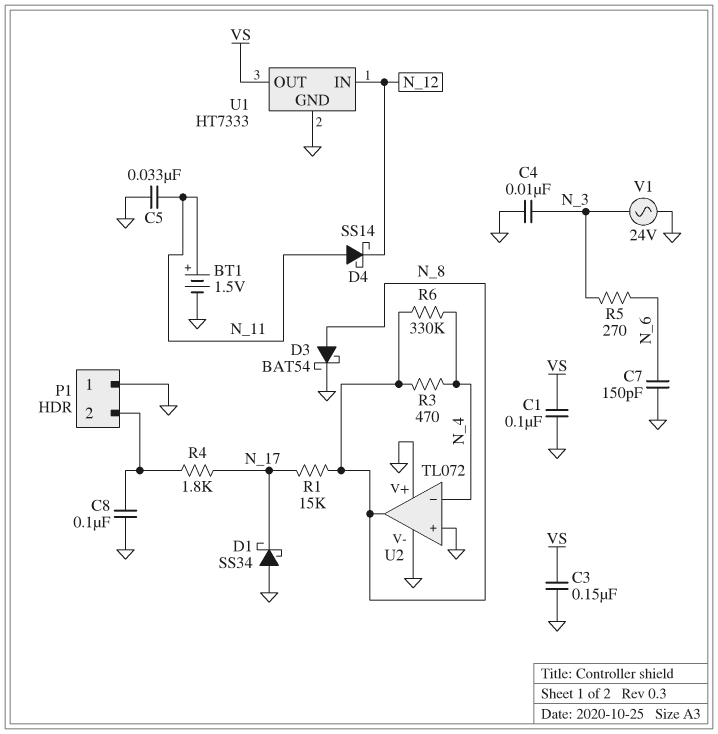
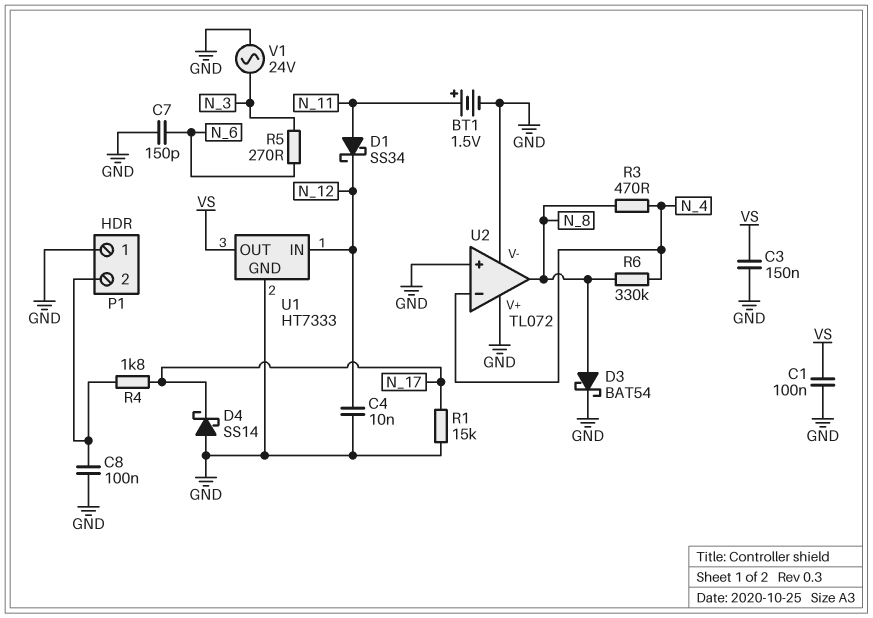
C4: 10nF (GND, N_3) -> 10nF (GND, N_12)
C5: 33nF (GND, N_11) -> none
D1: schottky SS34 (A GND, K N_17) -> schottky SS34 (A N_11, K N_12)
D4: schottky SS14 (A N_11, K N_12) -> schottky SS14 (A GND, K N_17)
R1: 15k (N_8, N_17) -> 15k (GND, N_17)

